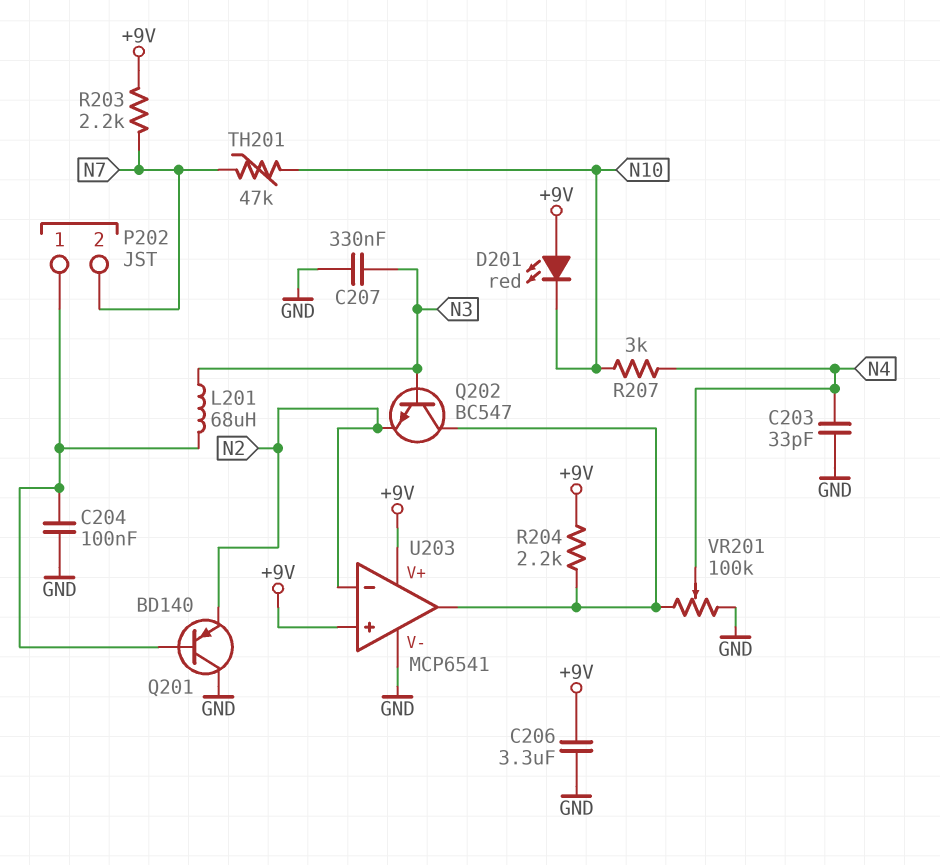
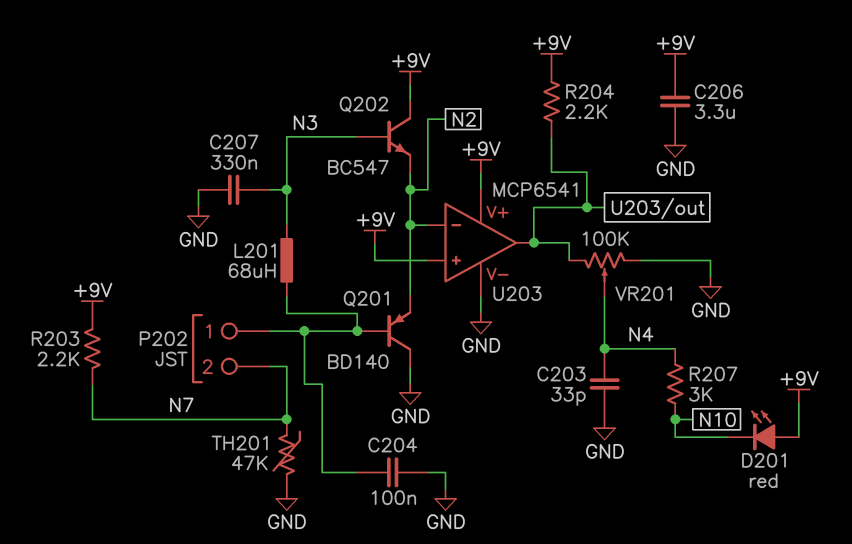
Q202: NPN BC547 (B N3, C U203/out, E N2) -> NPN BC547 (B N3, C +9V, E N2)
TH201: 47k (N7, N10) -> 47k (GND, N7)

